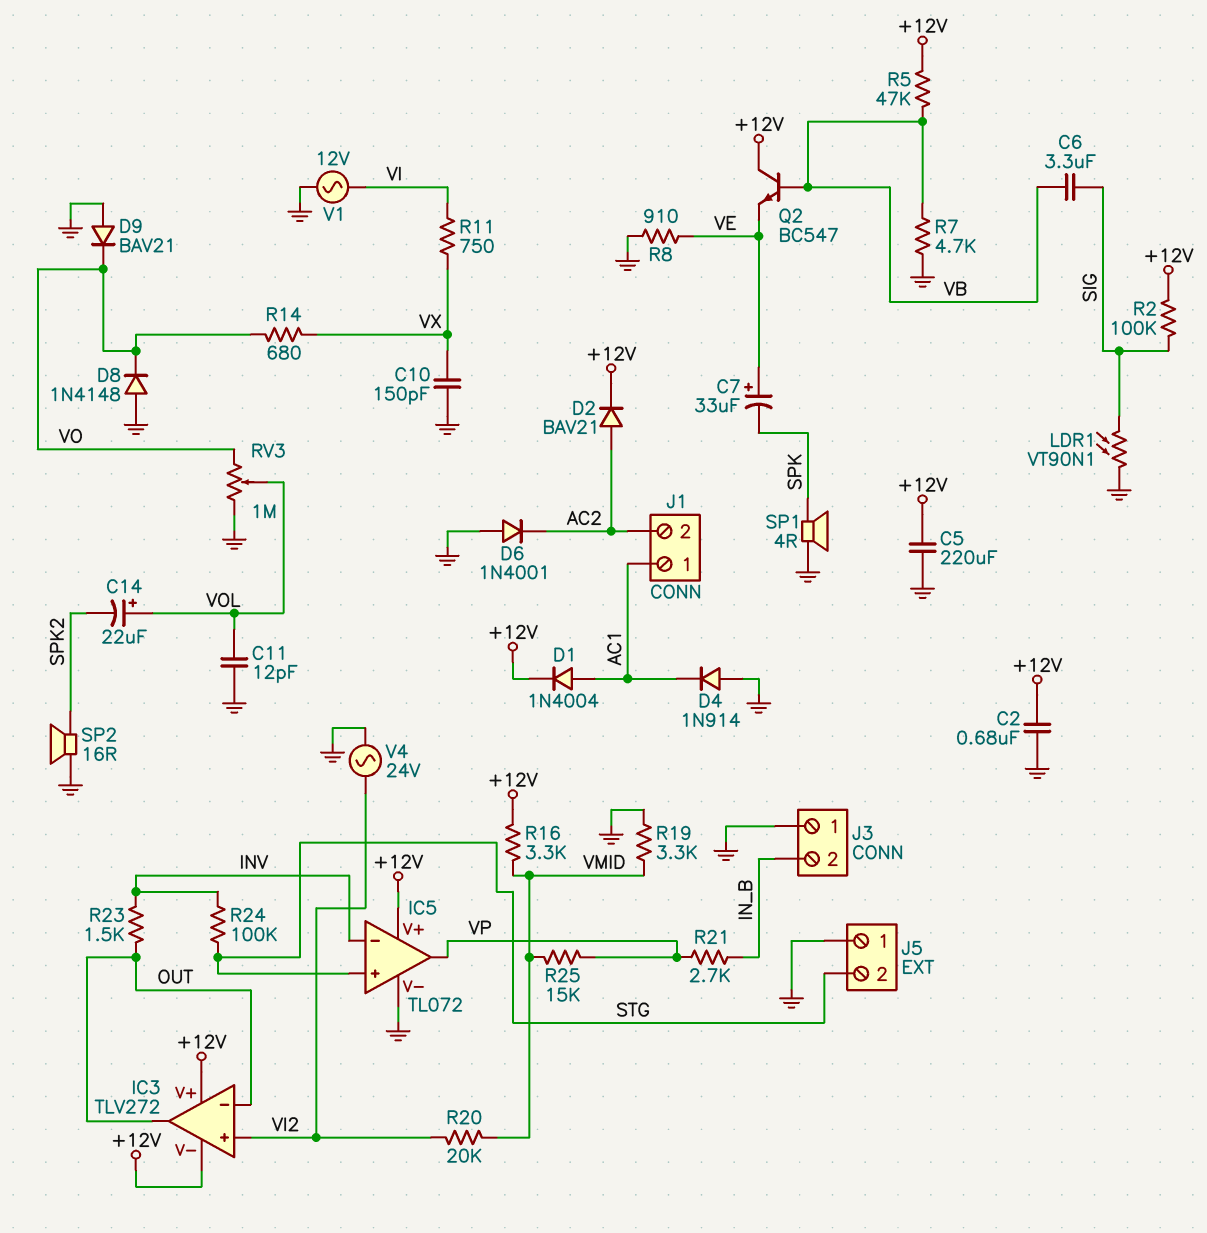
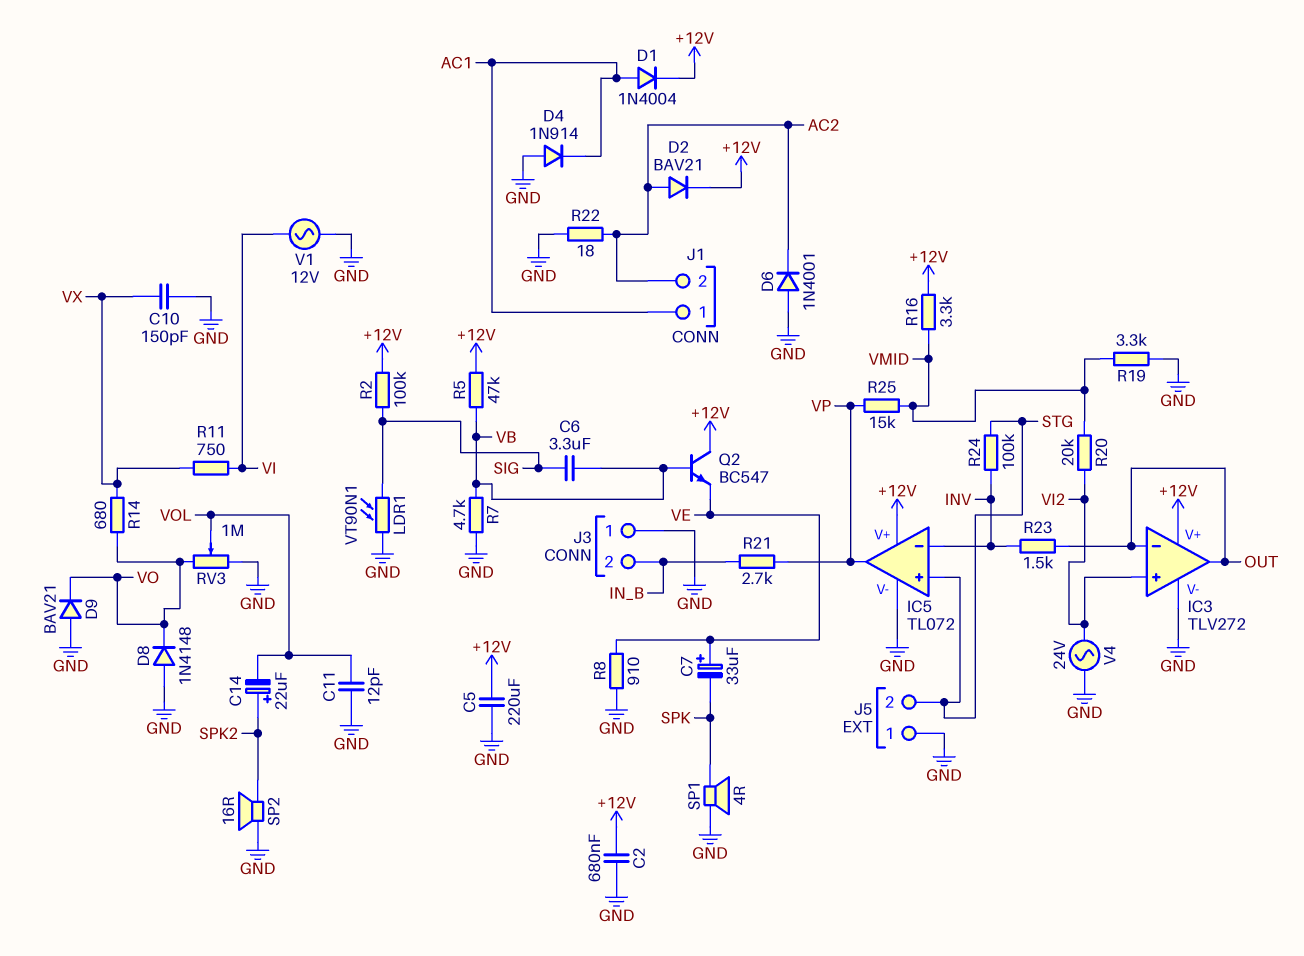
C14: 22uF (plus VOL, minus SPK2) -> 22uF (plus SPK2, minus VOL)
IC3 pin V-: +12V -> GND
R22: none -> 18 (AC2, GND)

